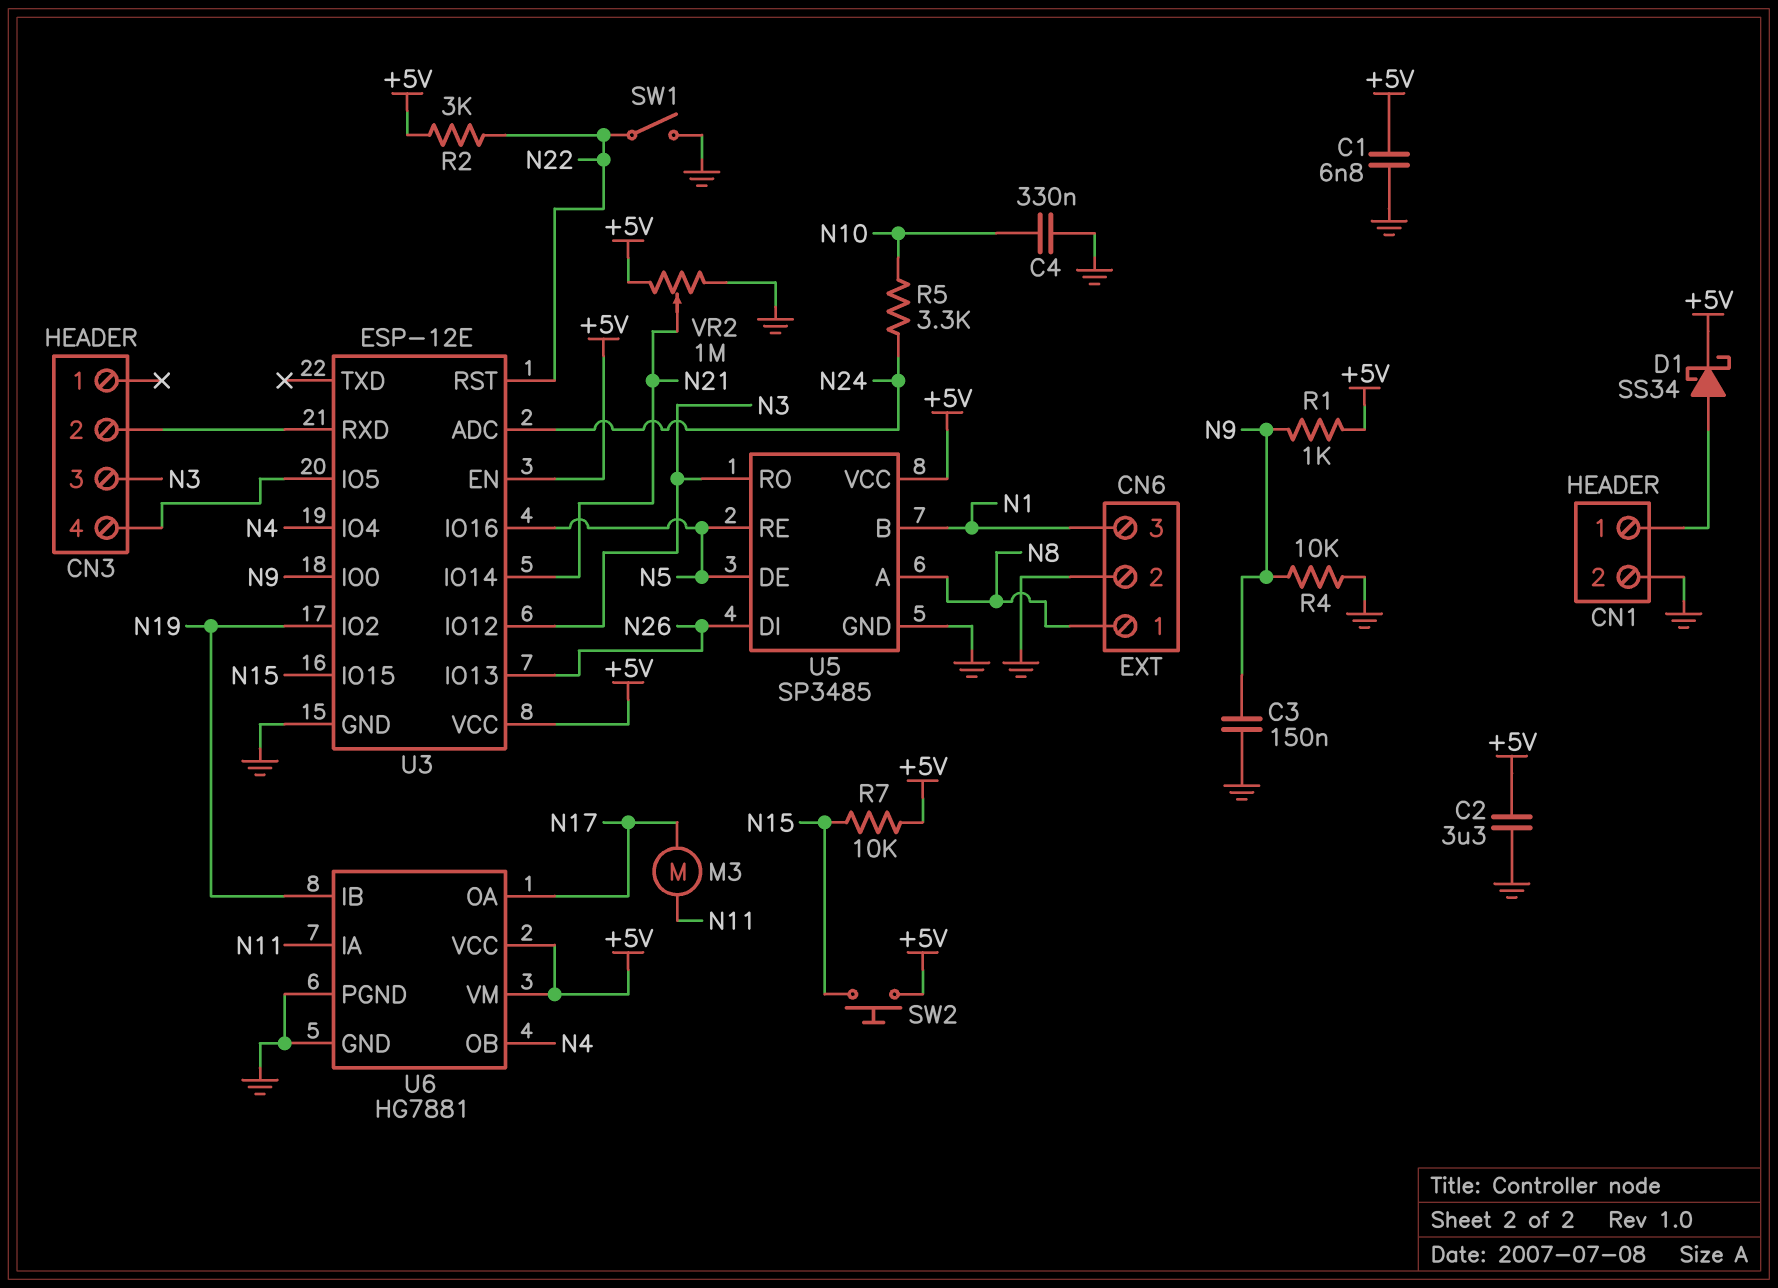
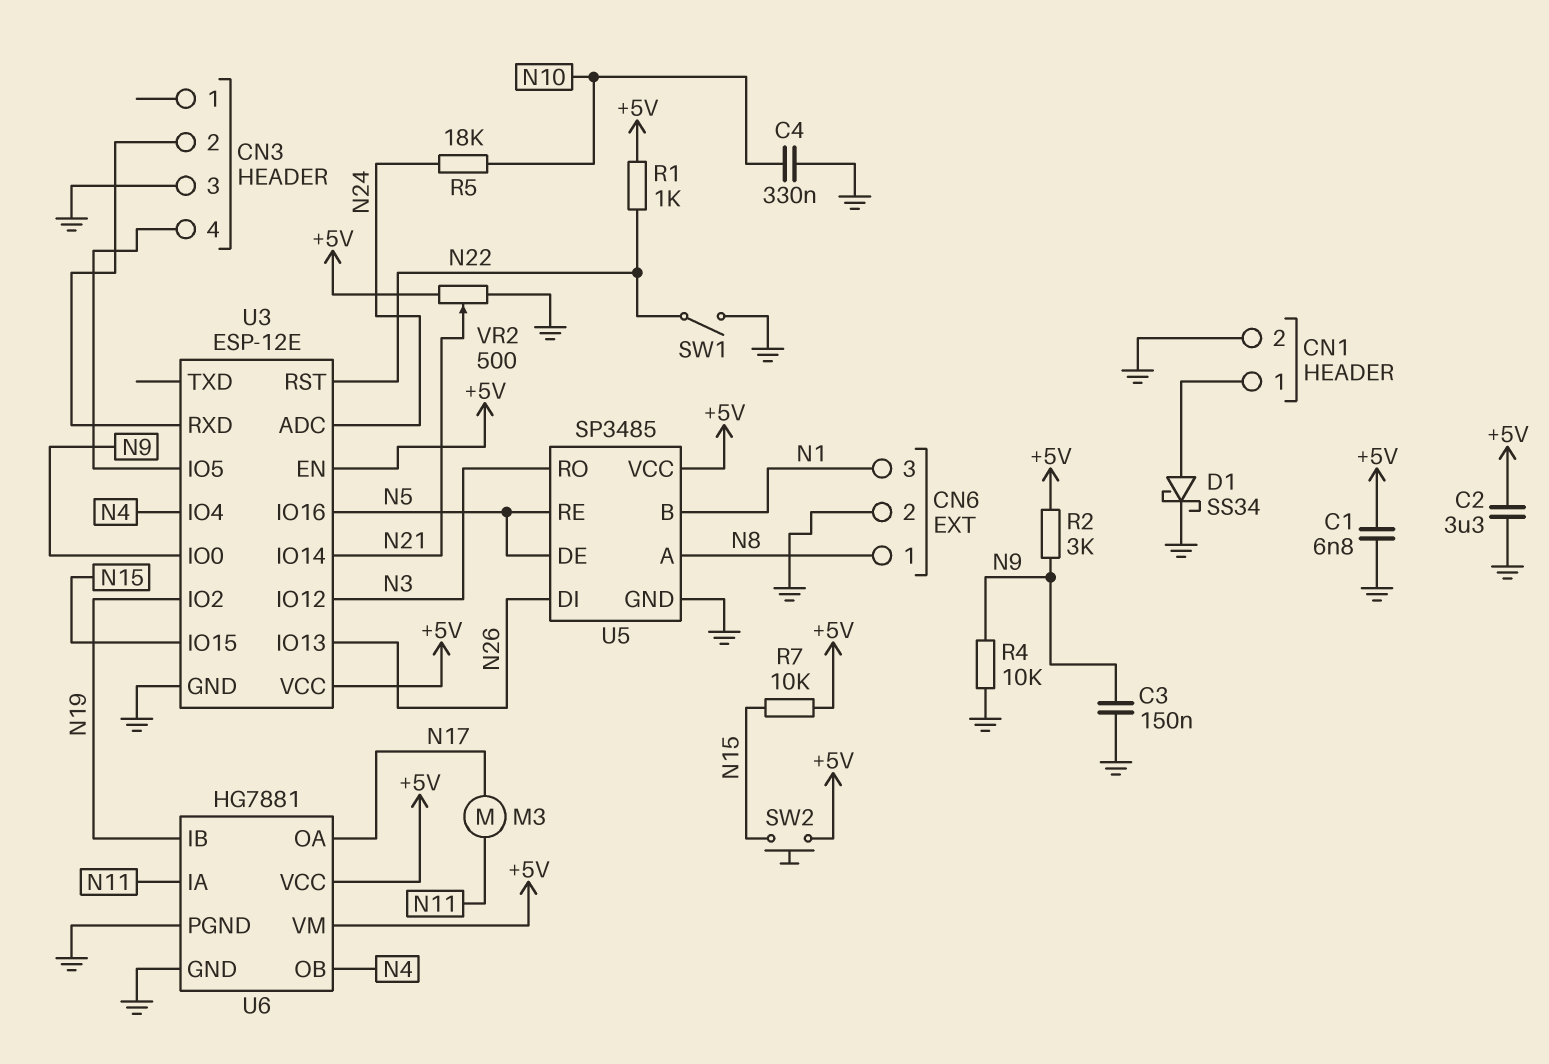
CN3 pin 3: N3 -> GND
D1: schottky SS34 (A CN1/1, K +5V) -> schottky SS34 (A CN1/1, K GND)
R1: 1k (+5V, N9) -> 1k (+5V, N22)
R2: 3k (+5V, N22) -> 3k (+5V, N9)
R5: 3.3k (N10, N24) -> 18k (N10, N24)
VR2: 1M (+5V, GND, wiper N21) -> 500 (+5V, GND, wiper N21)

